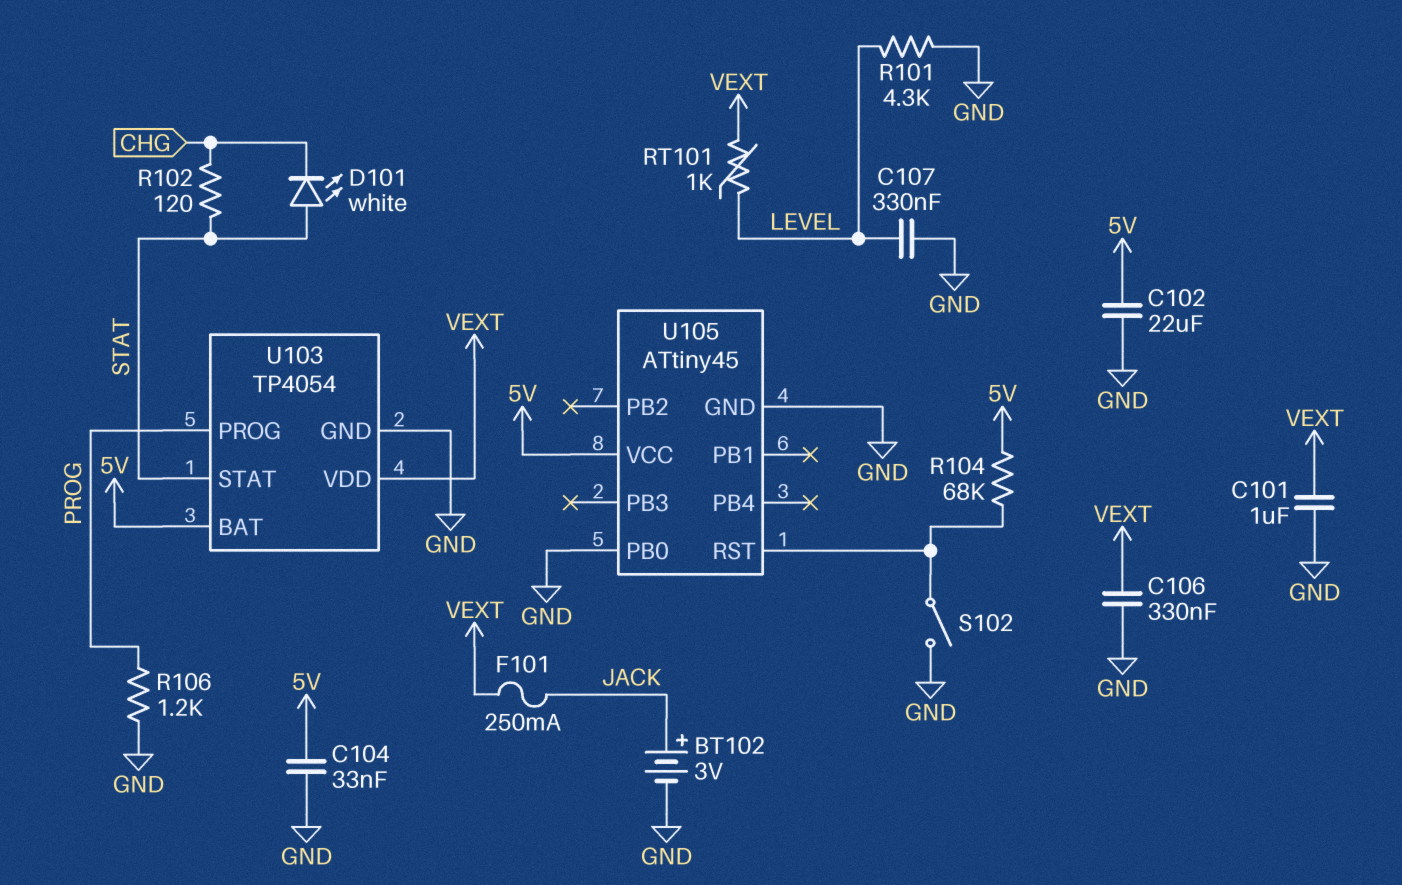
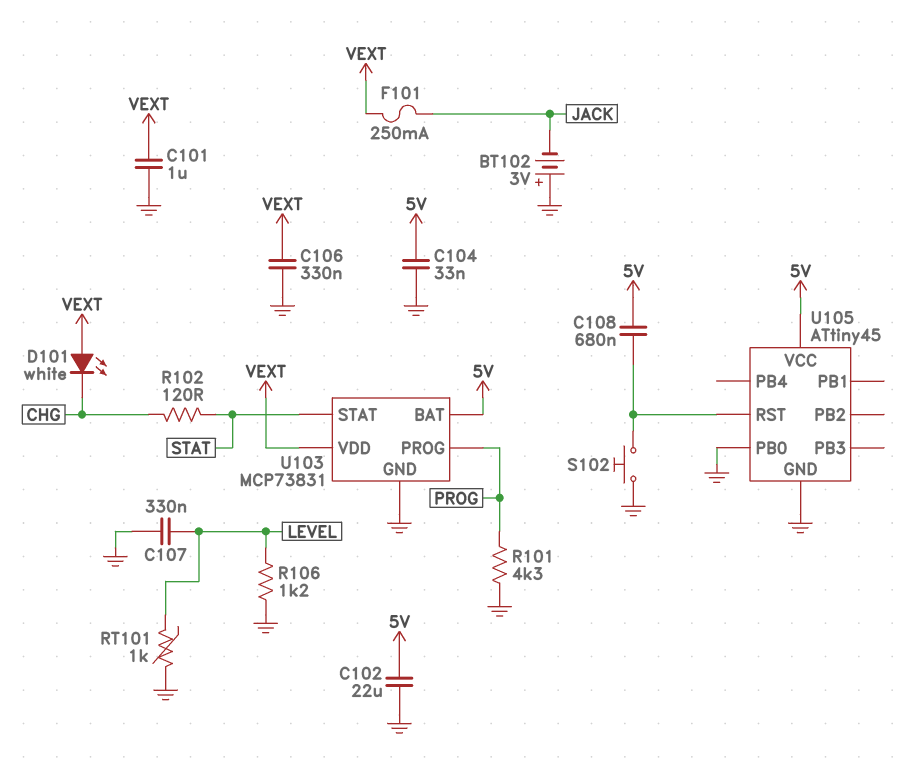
BT102: 3V (plus JACK, minus GND) -> 3V (plus GND, minus JACK)
C108: none -> 680nF (5V, U105/RST)
D101: LED white (A STAT, K CHG) -> LED white (A VEXT, K CHG)
R101: 4.3k (GND, LEVEL) -> 4.3k (GND, PROG)
R104: 68k (5V, U105/RST) -> none
R106: 1.2k (GND, PROG) -> 1.2k (GND, LEVEL)
RT101: 1k (LEVEL, VEXT) -> 1k (GND, LEVEL)
S102: switch (GND, U105/RST) -> button (GND, U105/RST)
U103: TP4054 -> MCP73831

